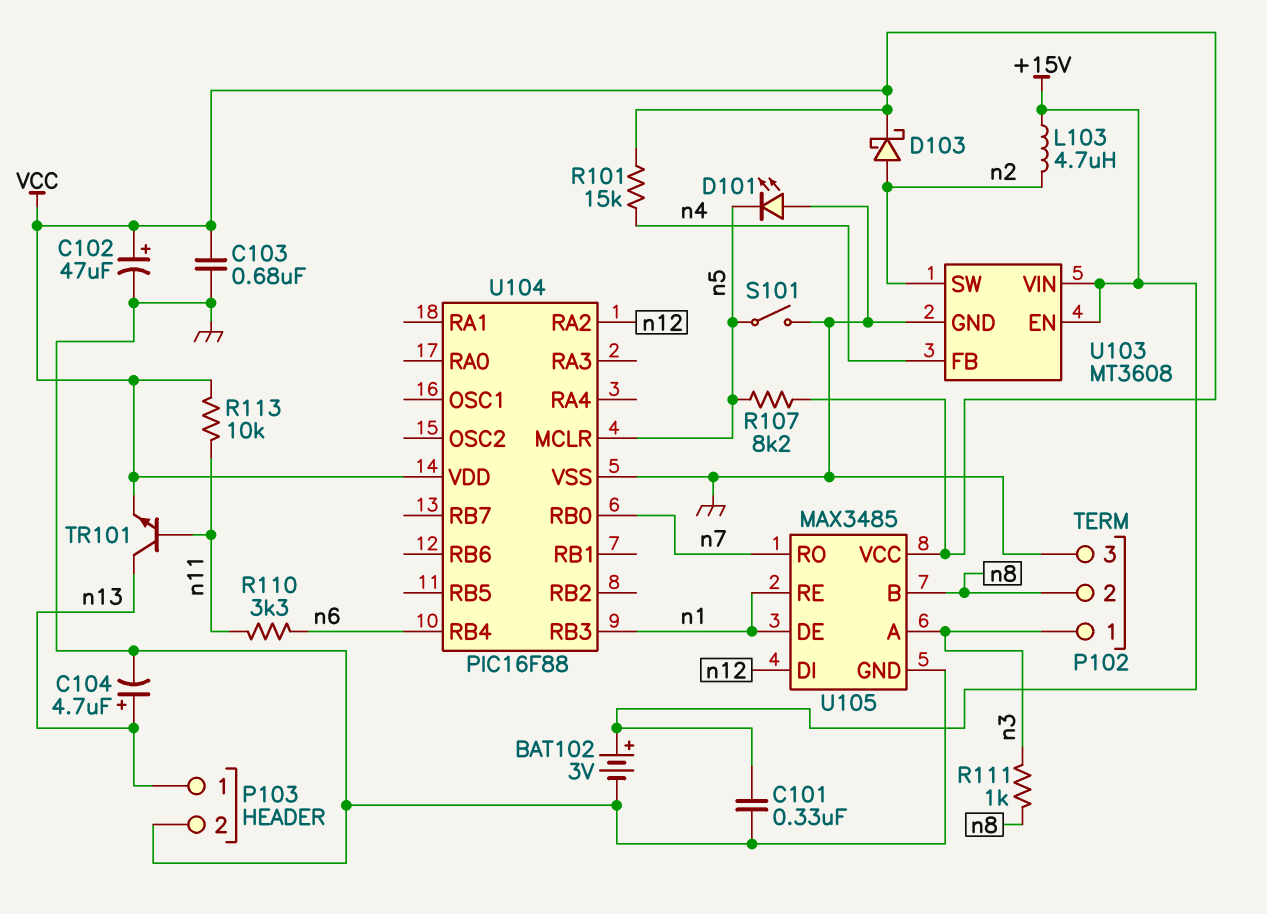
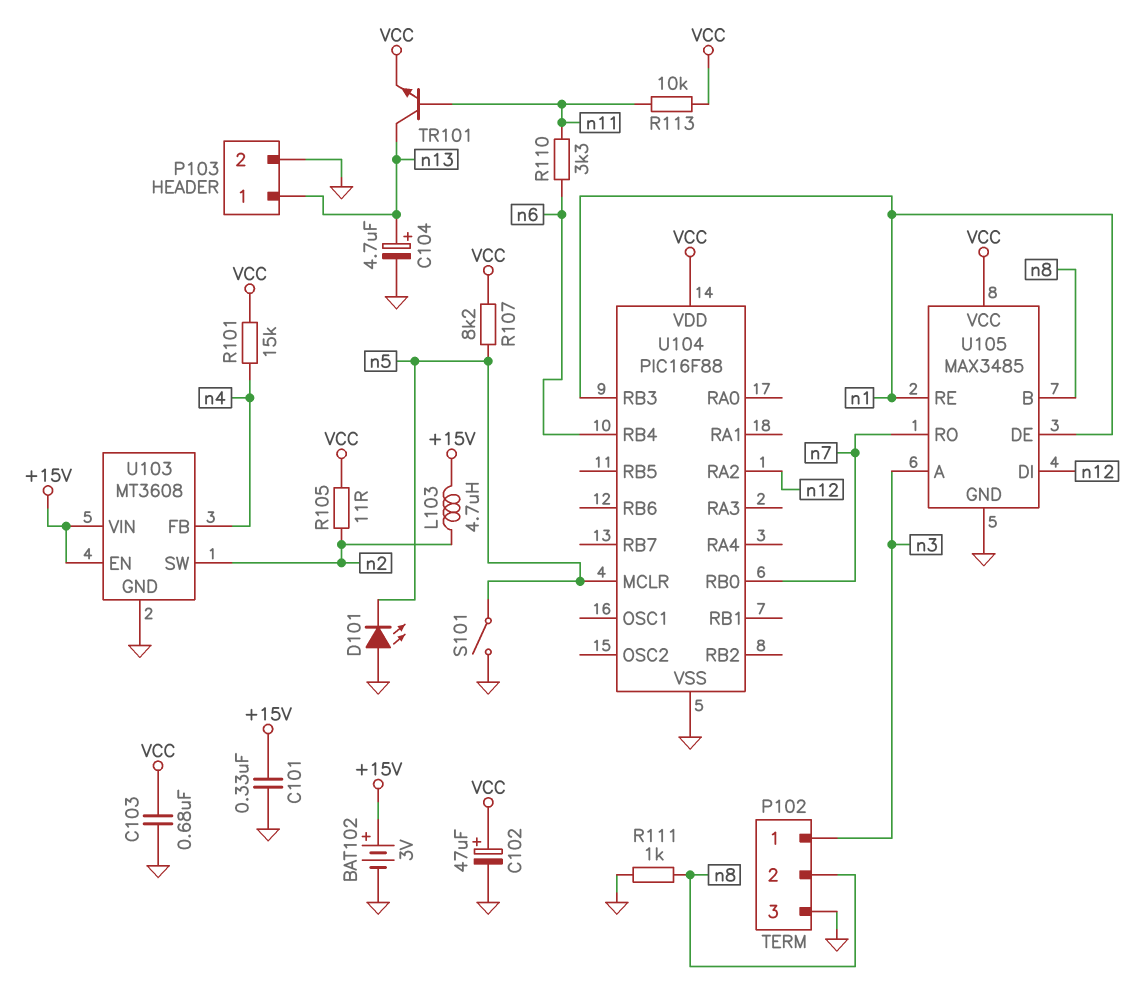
D103: schottky (A n2, K VCC) -> none
R105: none -> 11 (VCC, n2)
R111: 1k (n3, n8) -> 1k (GND, n8)

